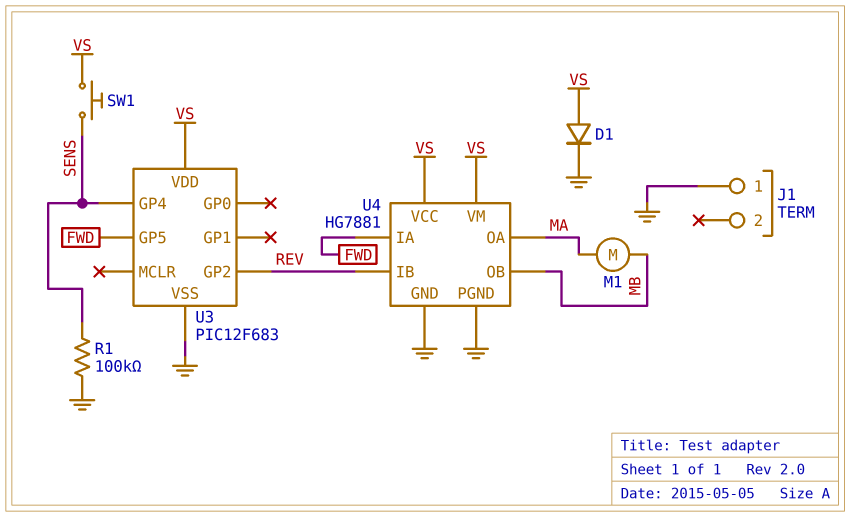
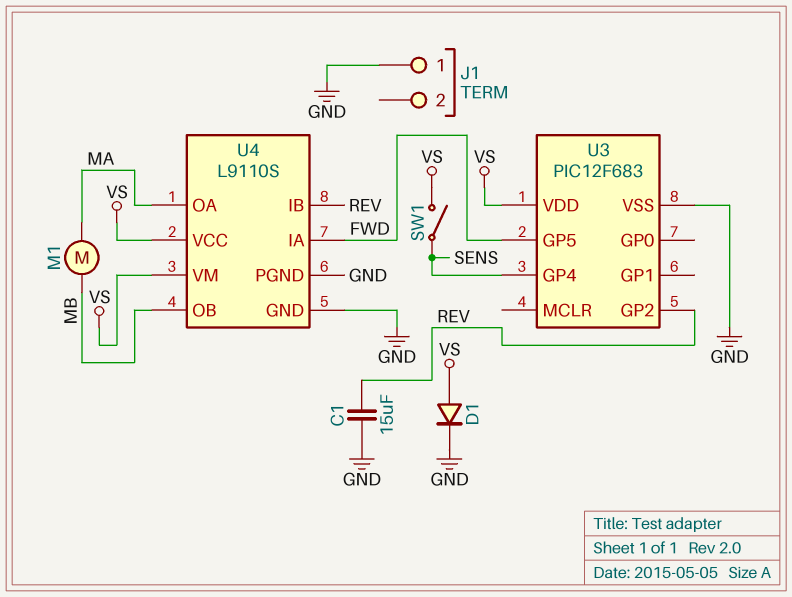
C1: none -> 15uF (GND, REV)
R1: 100k (GND, SENS) -> none
SW1: button (SENS, VS) -> switch (SENS, VS)
U4: HG7881 -> L9110S

